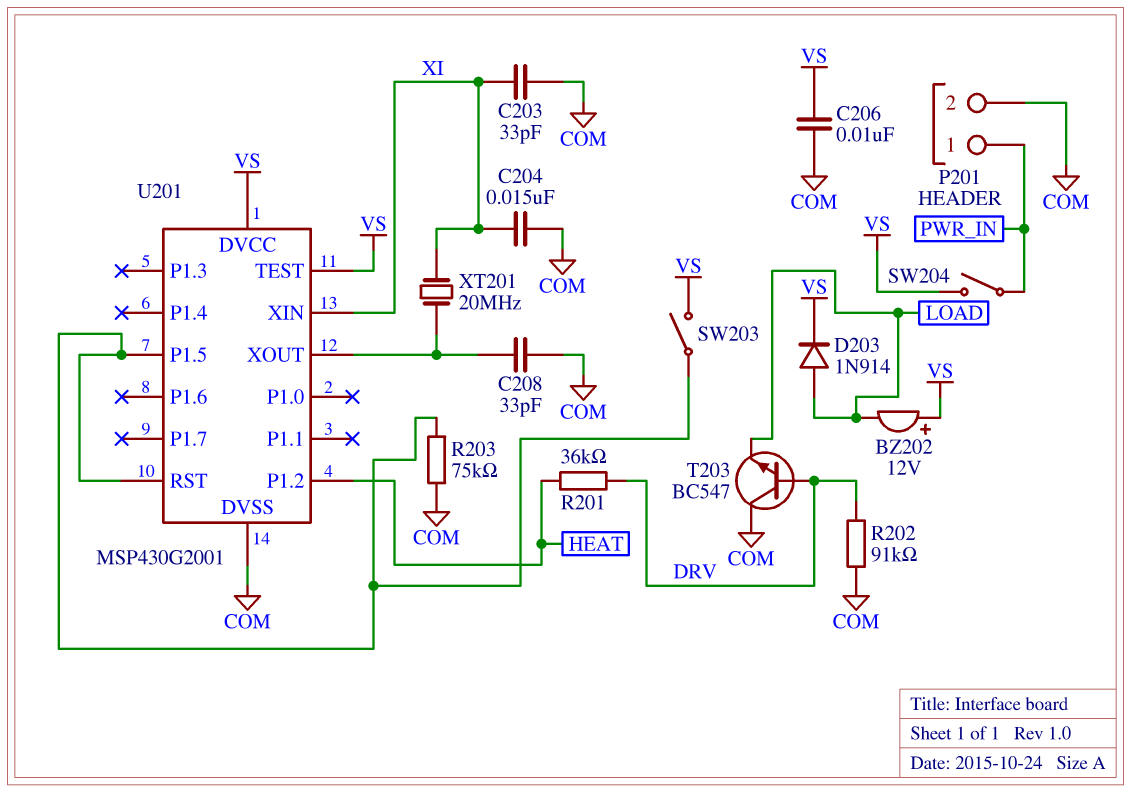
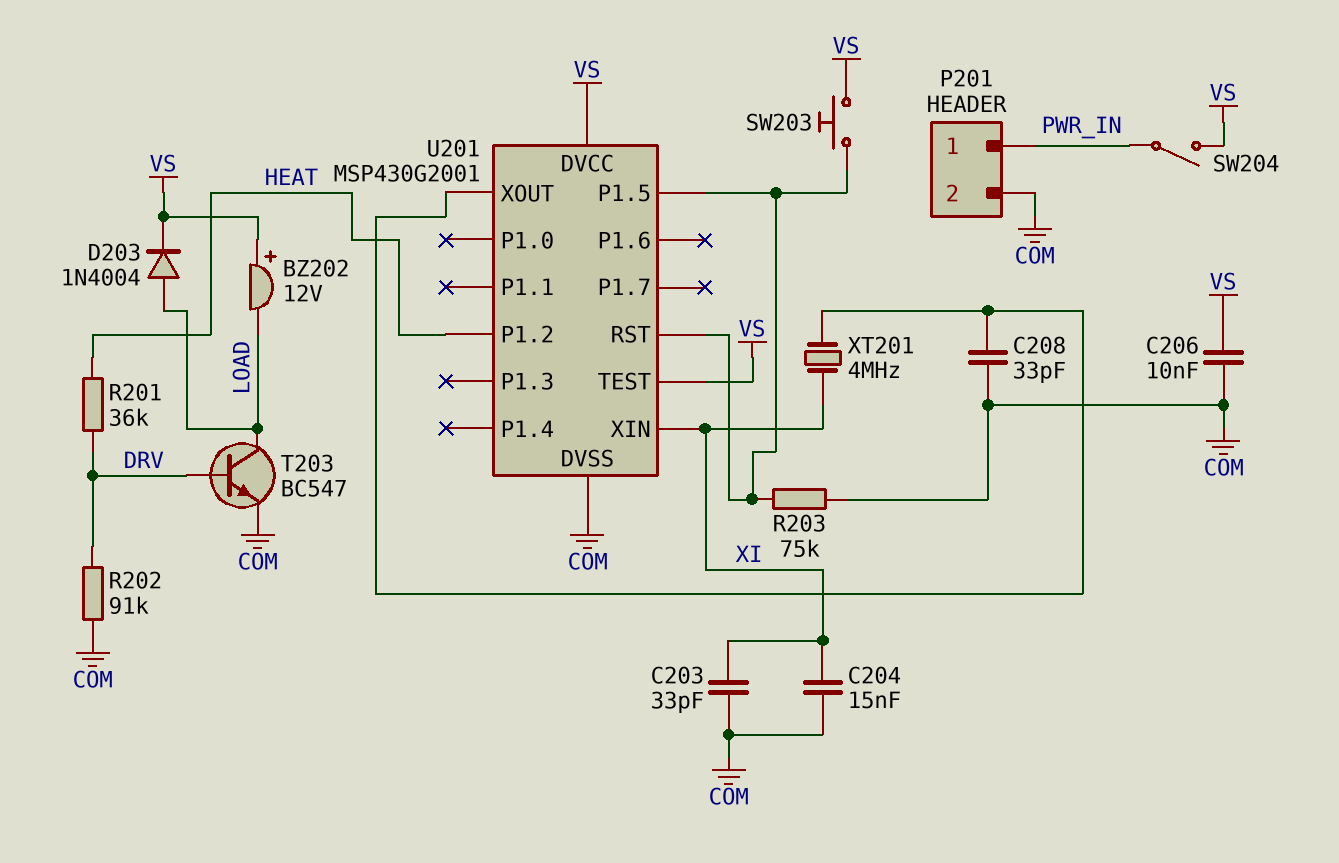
D203: diode 1N914 (A LOAD, K VS) -> diode 1N4004 (A LOAD, K VS)
SW203: switch (U201/P1.5, VS) -> button (U201/P1.5, VS)
T203: NPN BC547 (B DRV, C COM, E LOAD) -> NPN BC547 (B DRV, C LOAD, E COM)
XT201: 20MHz (U201/XOUT, XI) -> 4MHz (U201/XOUT, XI)

